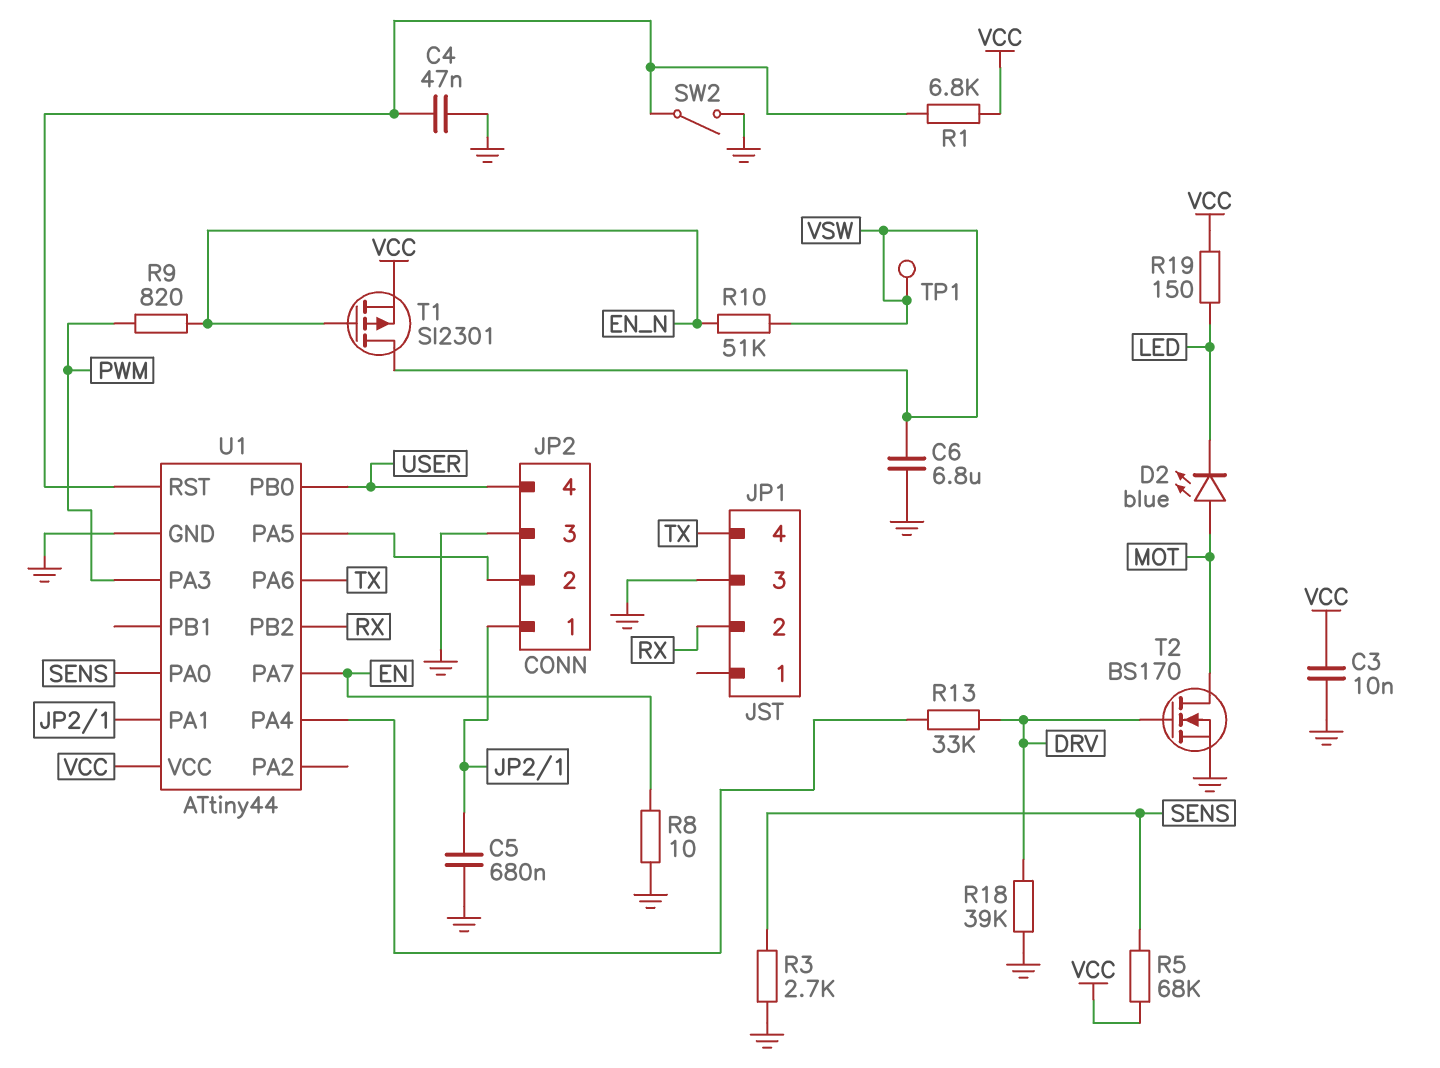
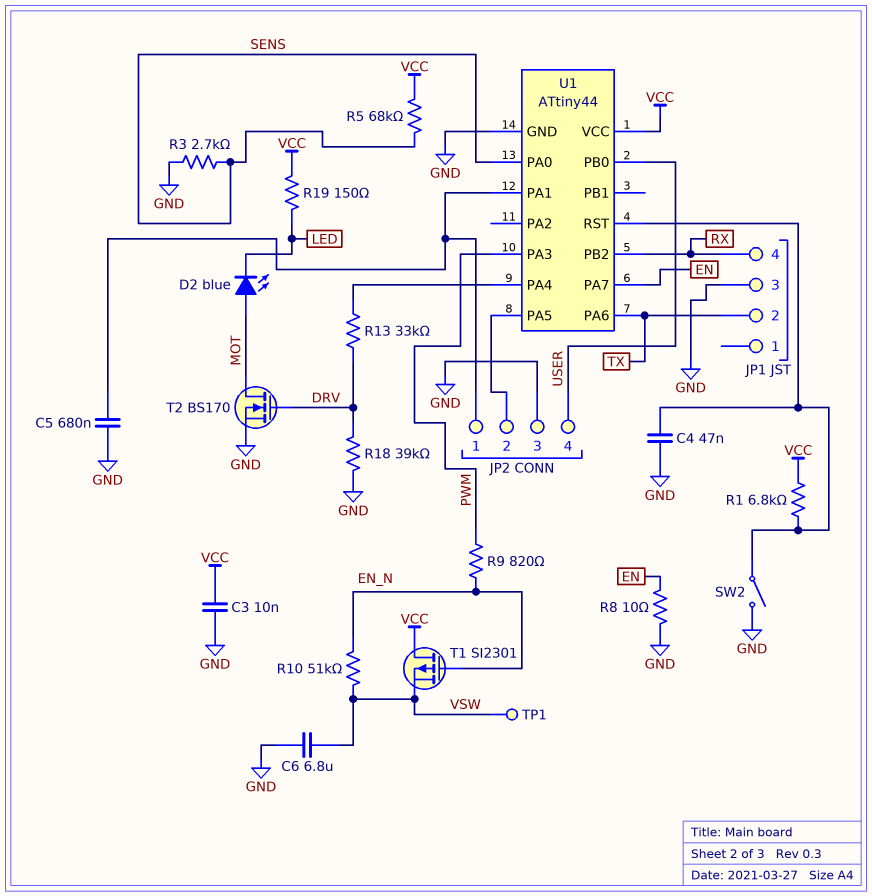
JP1 pin 2: RX -> TX
JP1 pin 4: TX -> RX
T1: PMOS SI2301 (G EN_N, D VSW, S VCC) -> PMOS SI2301 (G EN_N, D VCC, S VSW)

